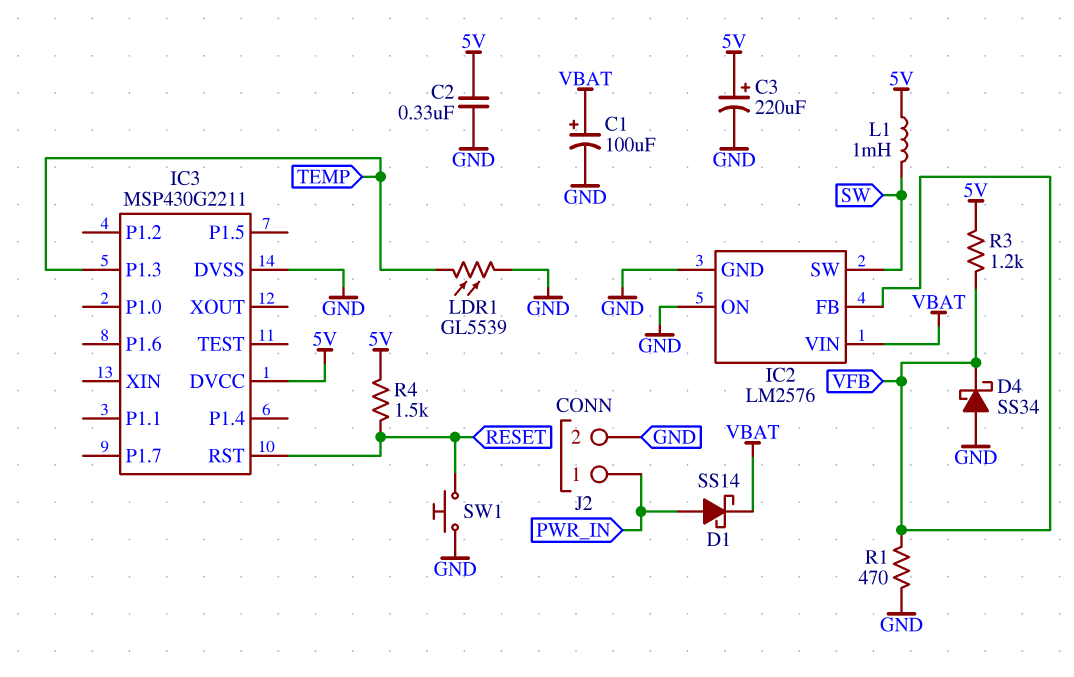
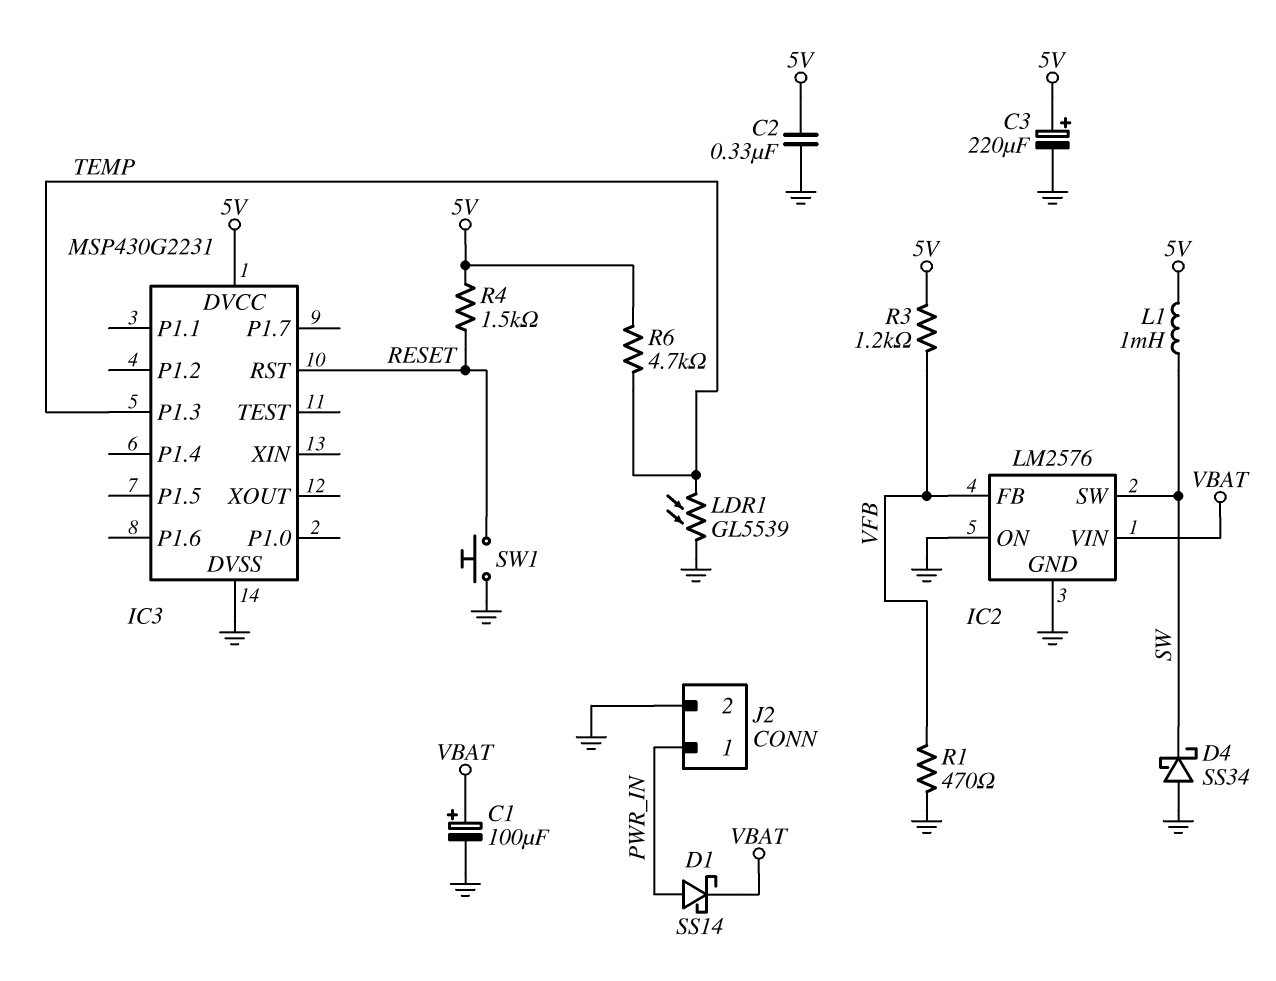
D4: schottky SS34 (A GND, K VFB) -> schottky SS34 (A GND, K SW)
IC3: MSP430G2211 -> MSP430G2231
R6: none -> 4.7k (5V, TEMP)

